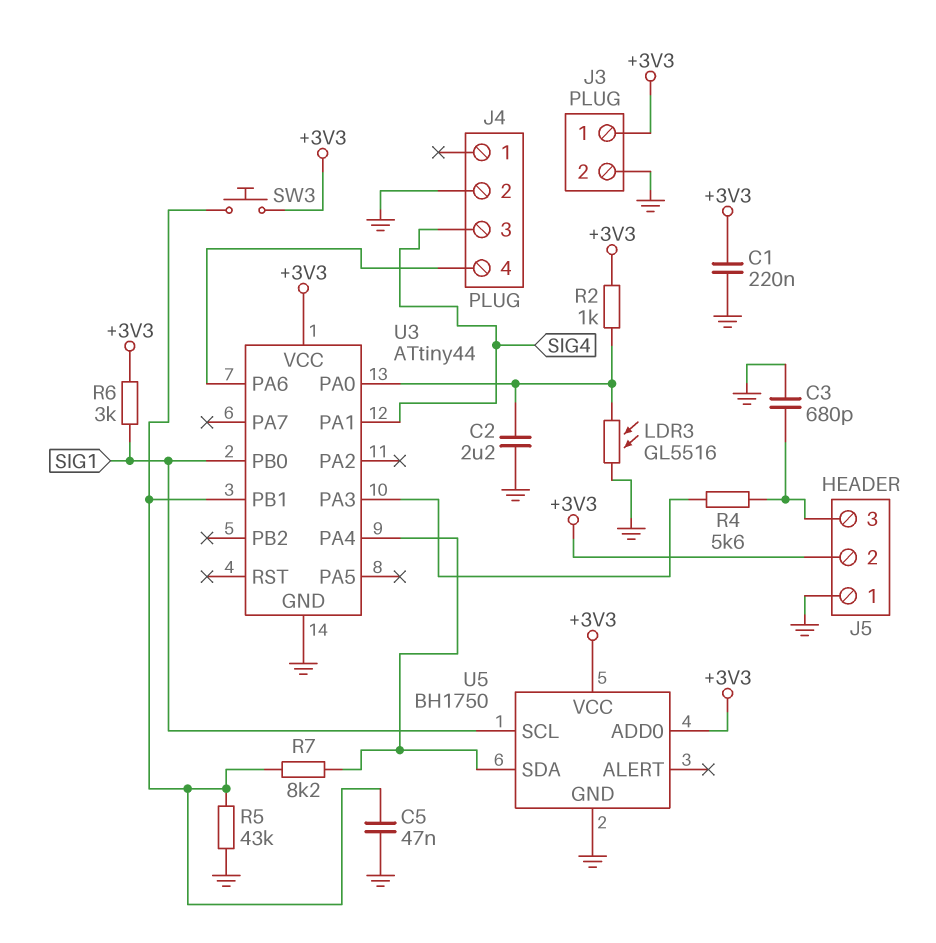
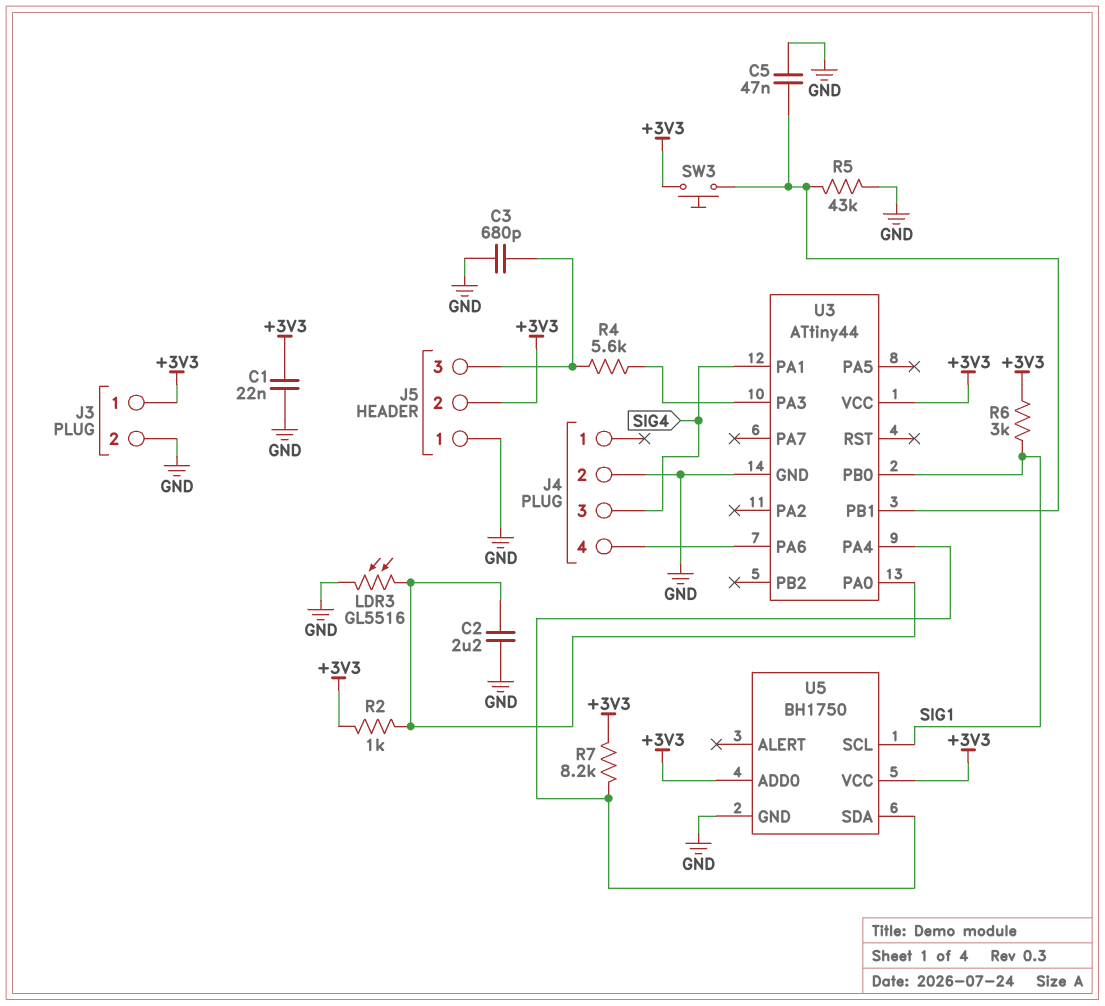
C1: 220nF (+3V3, GND) -> 22nF (+3V3, GND)
R7: 8.2k (U3/PA4, U3/PB1) -> 8.2k (+3V3, U3/PA4)

